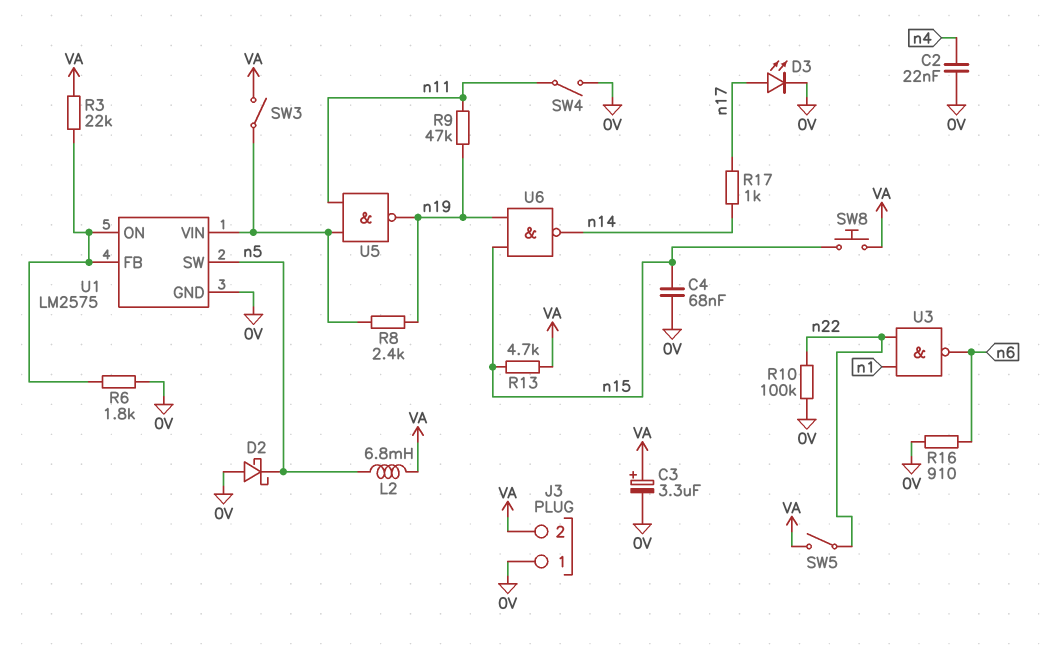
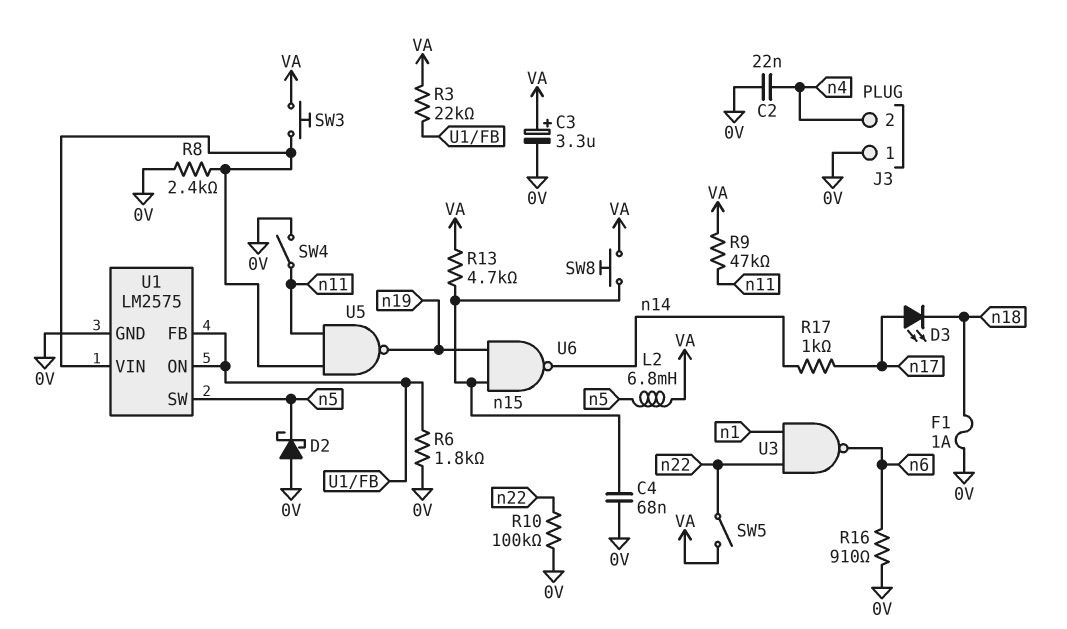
D3: LED (A n17, K 0V) -> LED (A n17, K n18)
F1: none -> 1A (0V, n18)
J3 pin 2: VA -> n4
R8: 2.4k (U1/VIN, n19) -> 2.4k (0V, U1/VIN)
R9: 47k (n11, n19) -> 47k (VA, n11)
SW3: switch (U1/VIN, VA) -> button (U1/VIN, VA)

